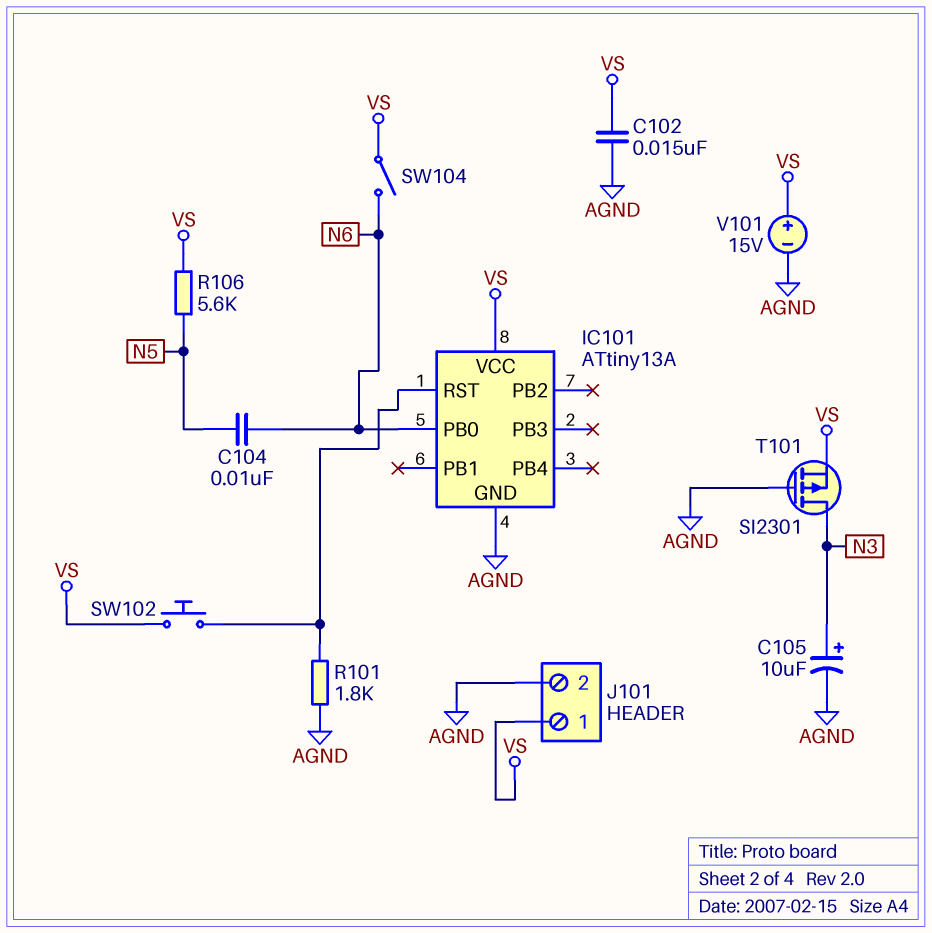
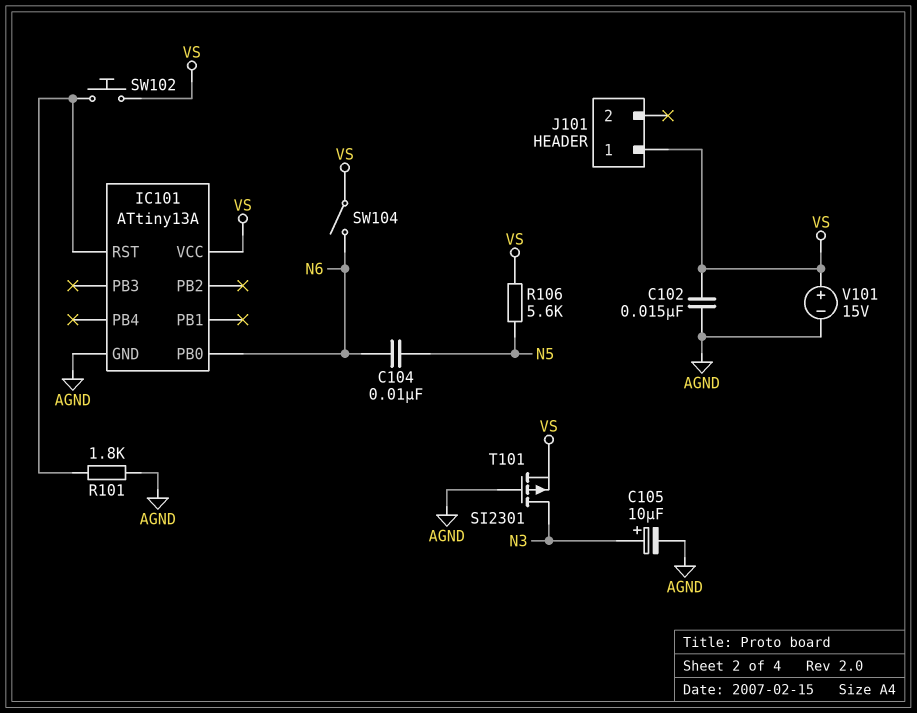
J101 pin 2: AGND -> none

